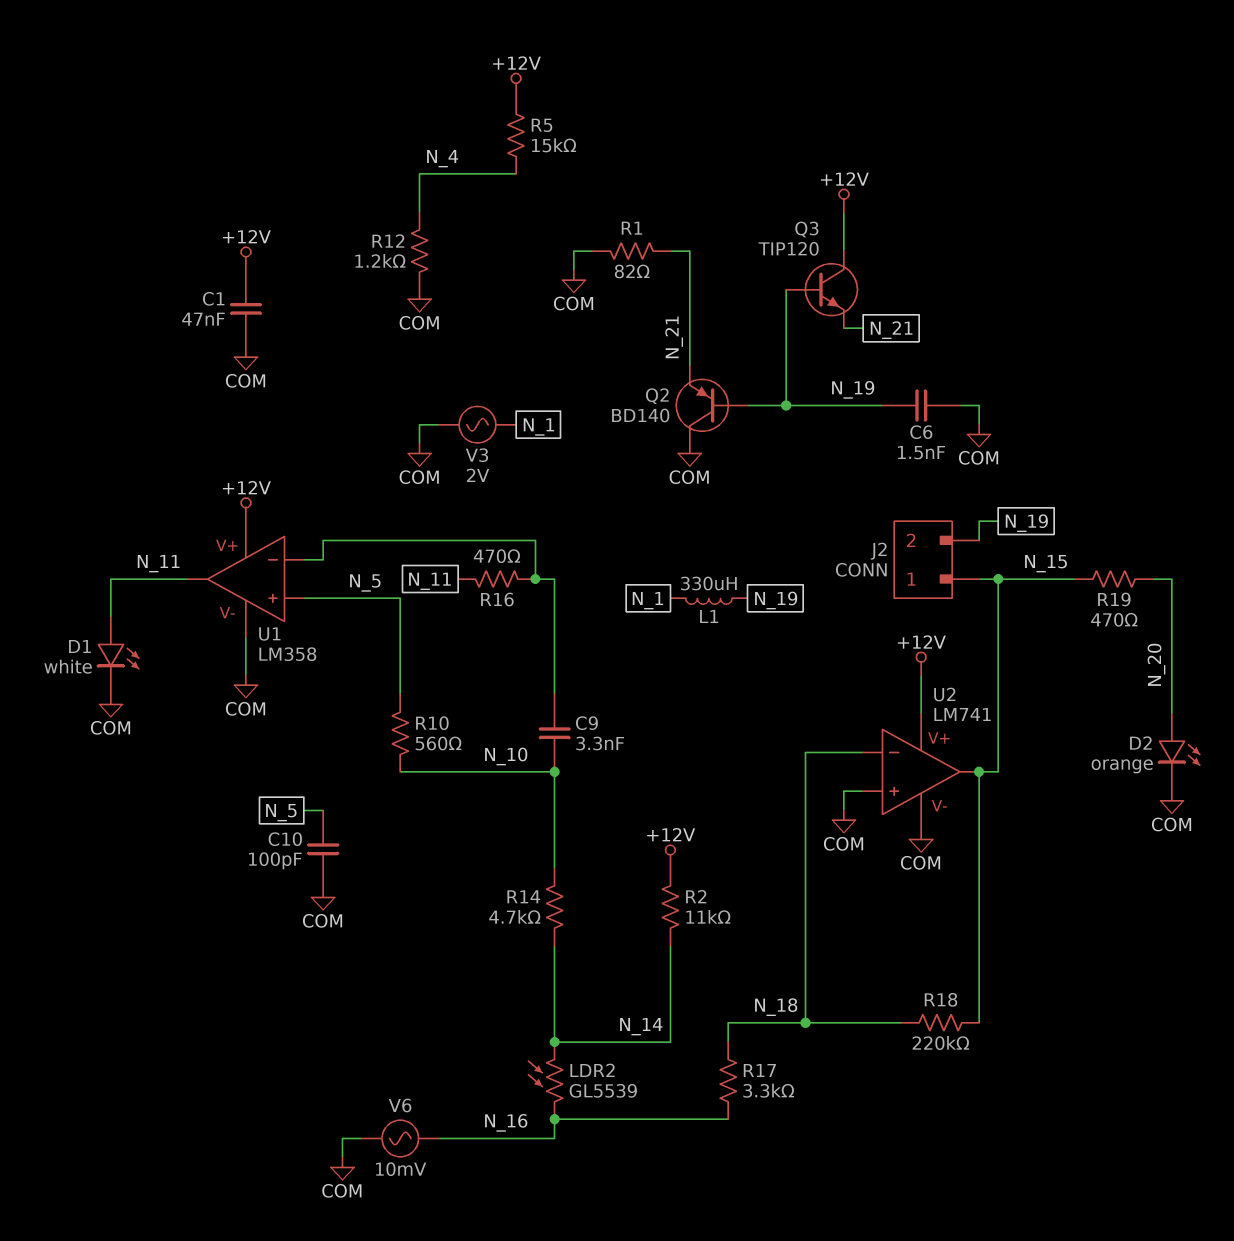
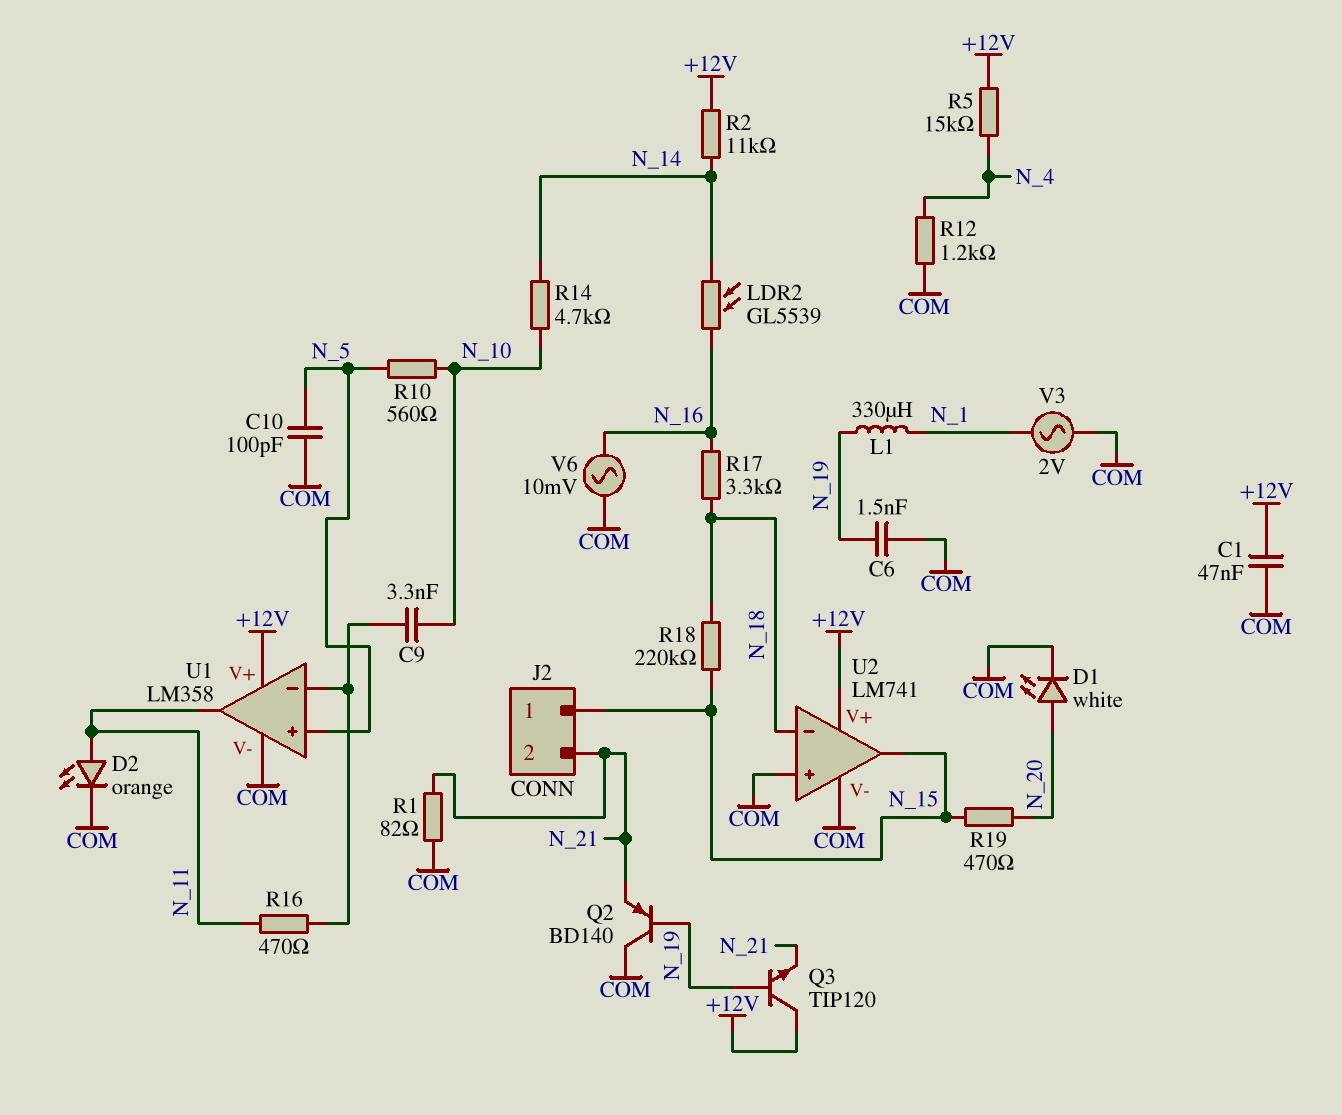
D1: LED white (A N_11, K COM) -> LED white (A N_20, K COM)
D2: LED orange (A N_20, K COM) -> LED orange (A N_11, K COM)
J2 pin 2: N_19 -> N_21

